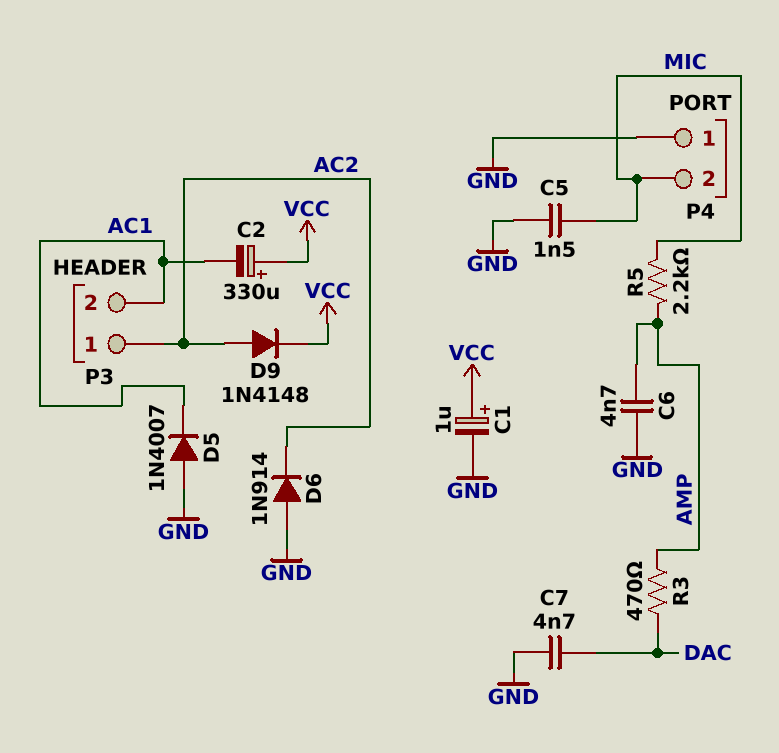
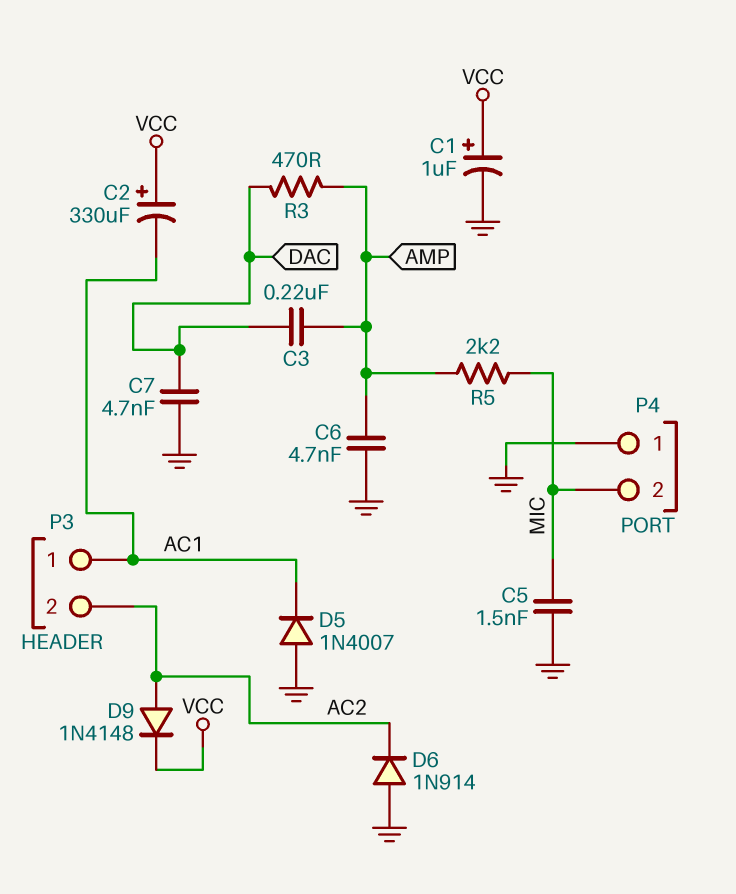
C3: none -> 220nF (AMP, DAC)
P3 pin 1: AC2 -> AC1
P3 pin 2: AC1 -> AC2

